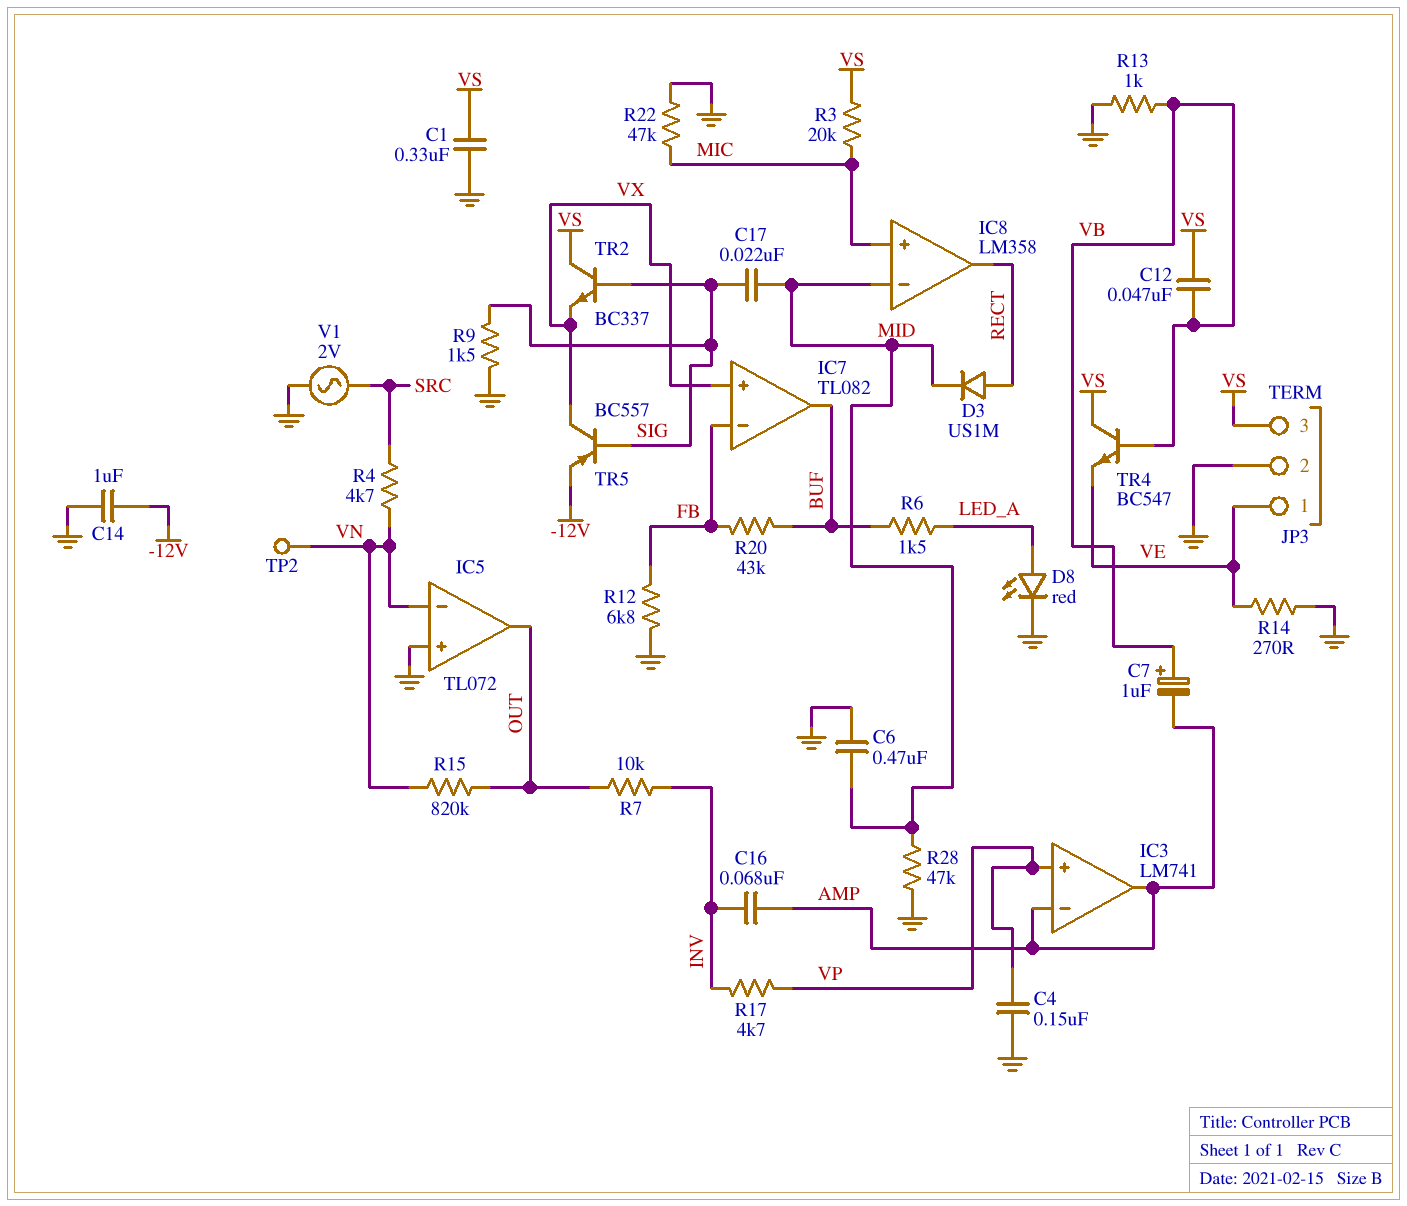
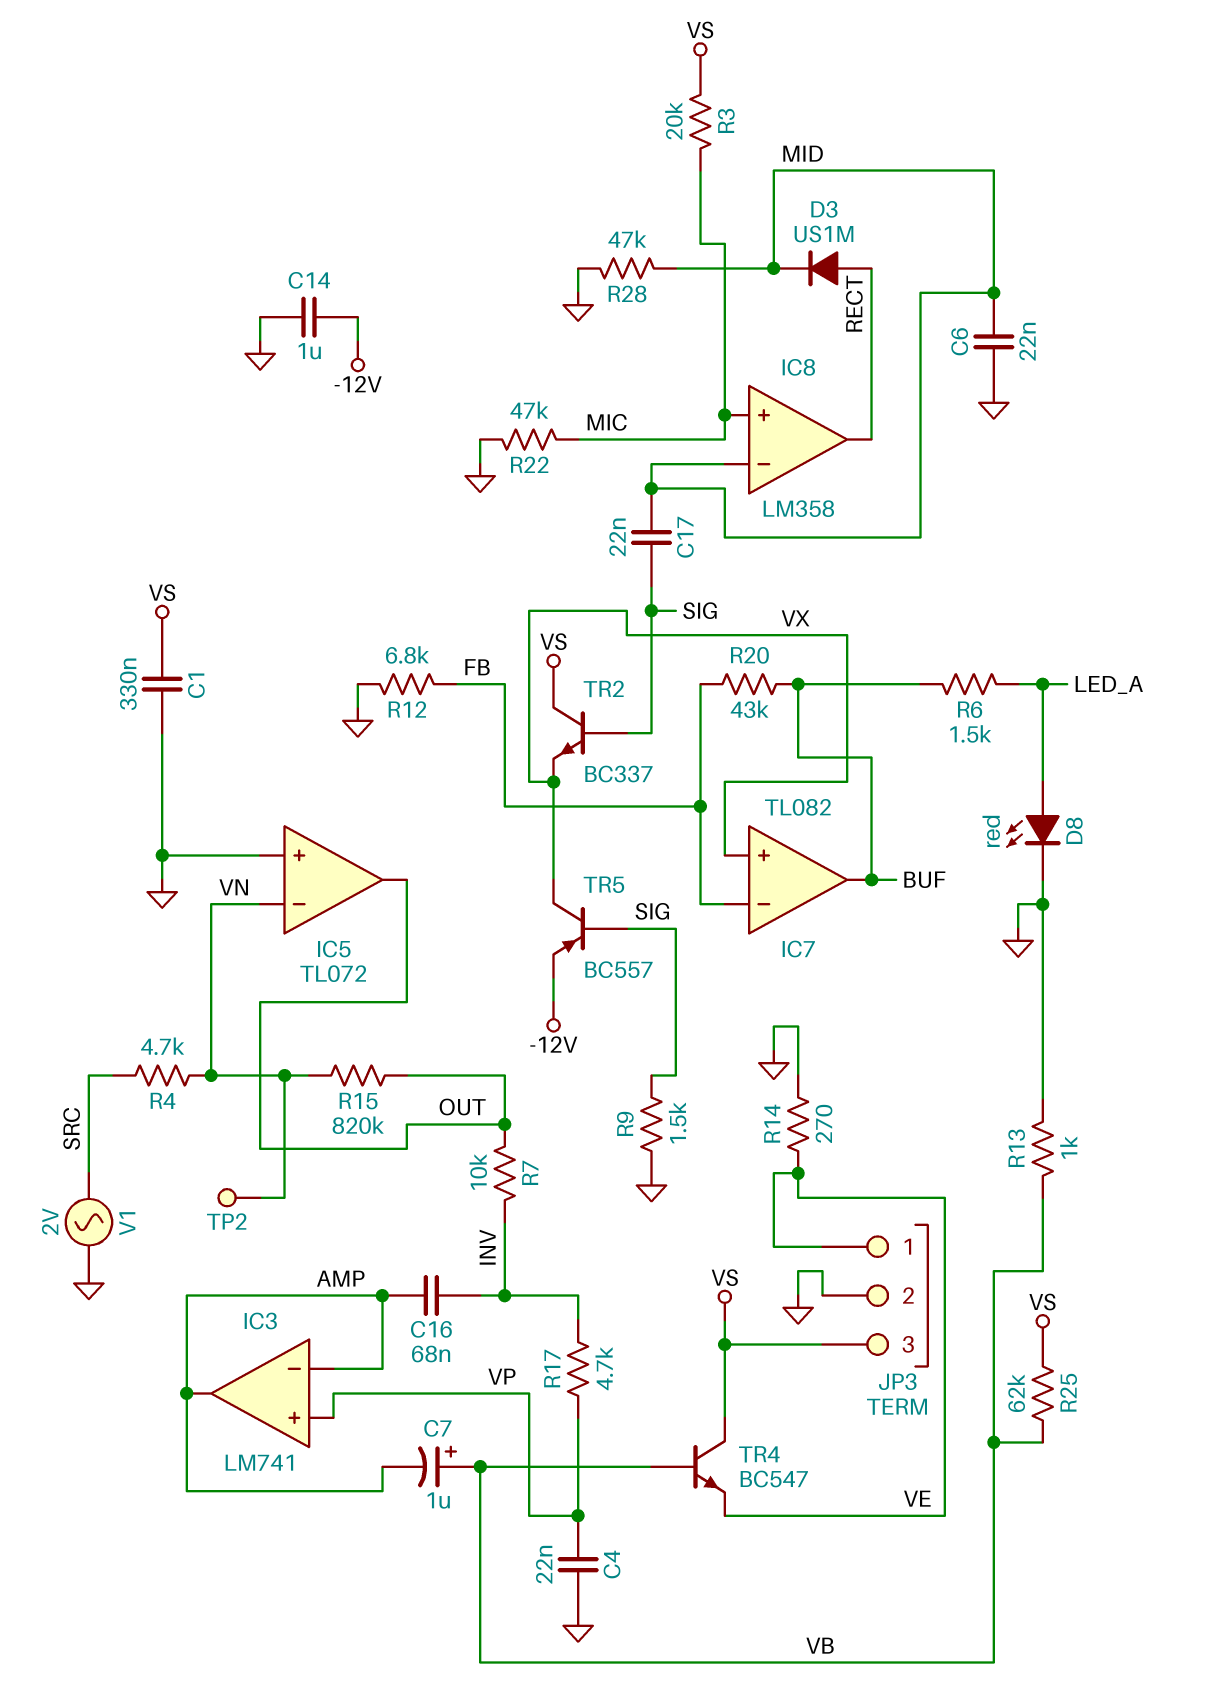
C4: 150nF (GND, VP) -> 22nF (GND, VP)
C6: 470nF (GND, MID) -> 22nF (GND, MID)
C12: 47nF (VB, VS) -> none
R25: none -> 62k (VB, VS)

